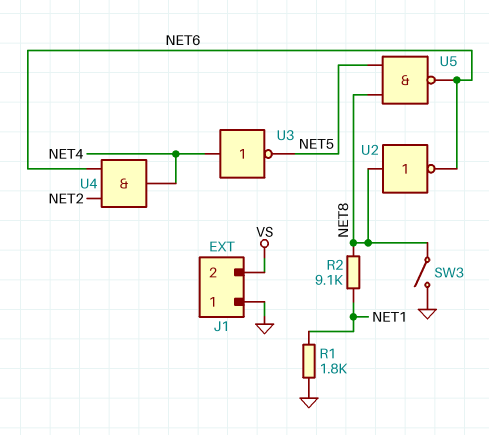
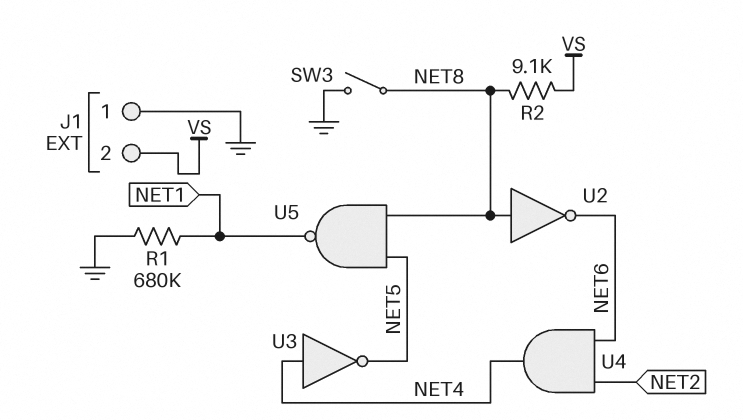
R1: 1.8k (GND, NET1) -> 680k (GND, NET1)
R2: 9.1k (NET1, NET8) -> 9.1k (NET8, VS)
U5: NAND (in NET5, in NET8, out NET6) -> NAND (in NET5, in NET8, out NET1)

